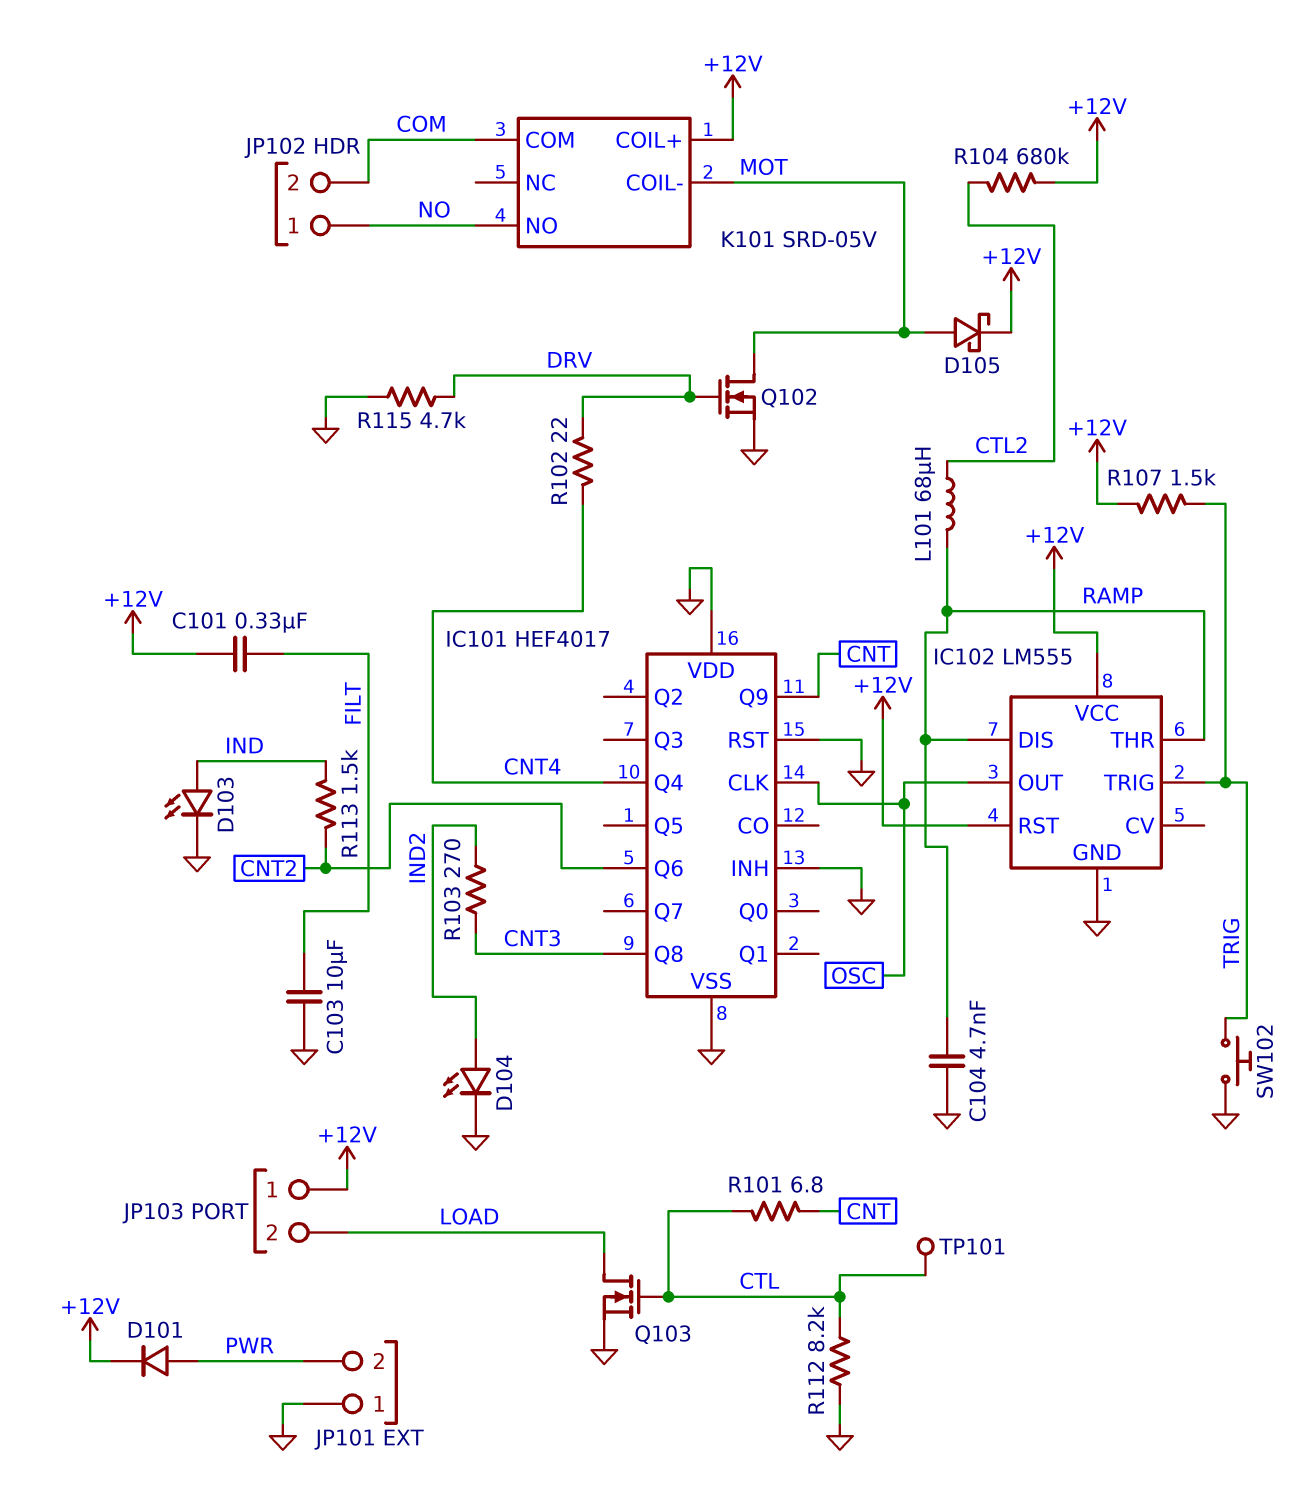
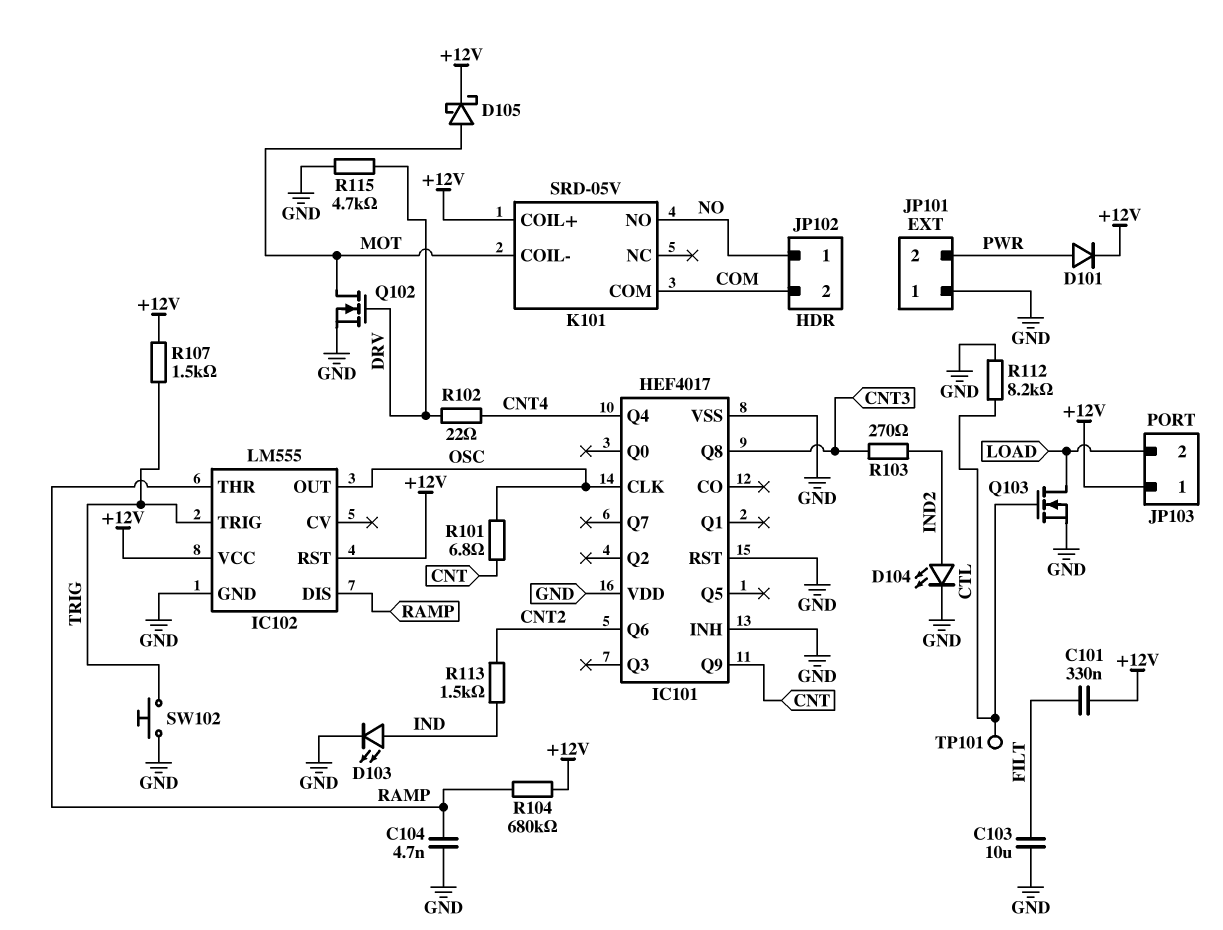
L101: 68uH (CTL2, RAMP) -> none
R101: 6.8 (CNT, CTL) -> 6.8 (CNT, OSC)
R104: 680k (+12V, CTL2) -> 680k (+12V, RAMP)

